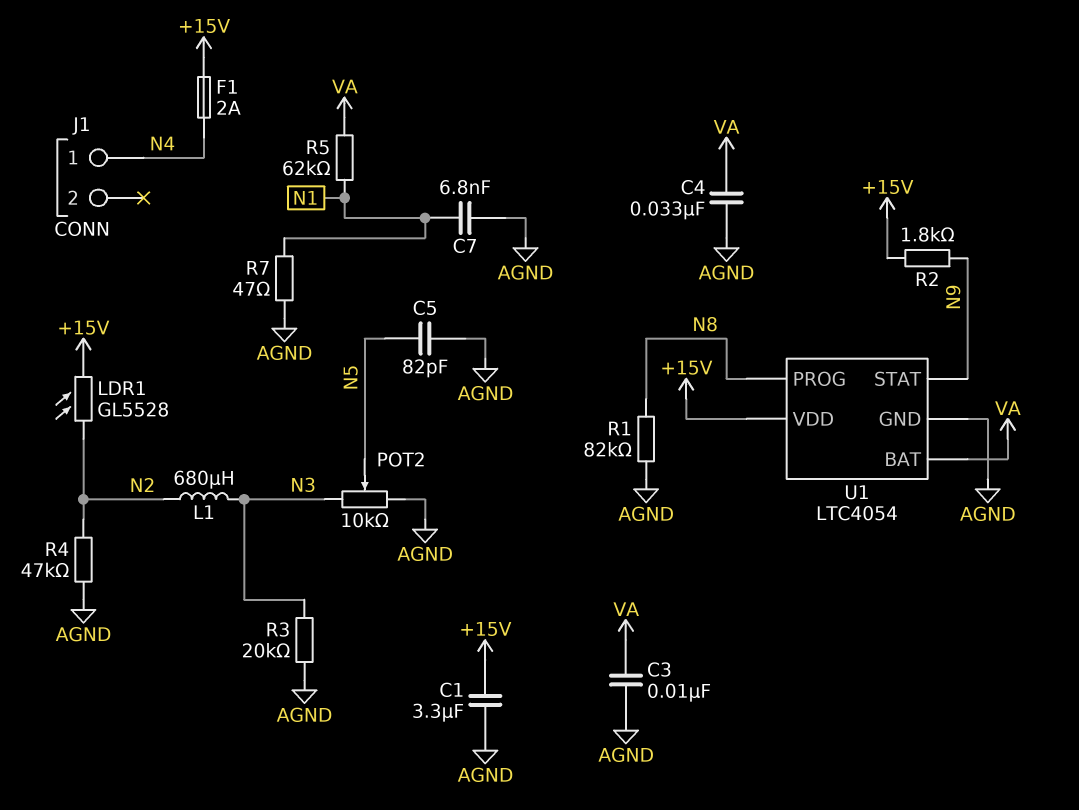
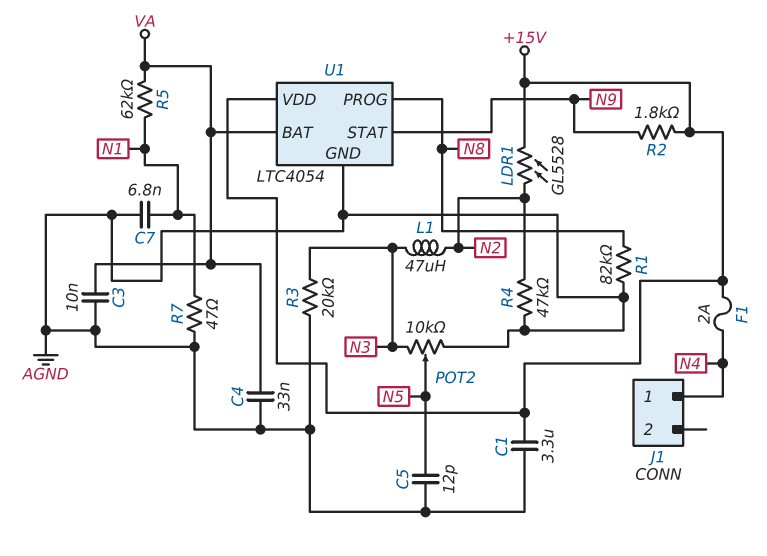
C5: 82pF (AGND, N5) -> 12pF (AGND, N5)
L1: 680uH (N2, N3) -> 47uH (N2, N3)

